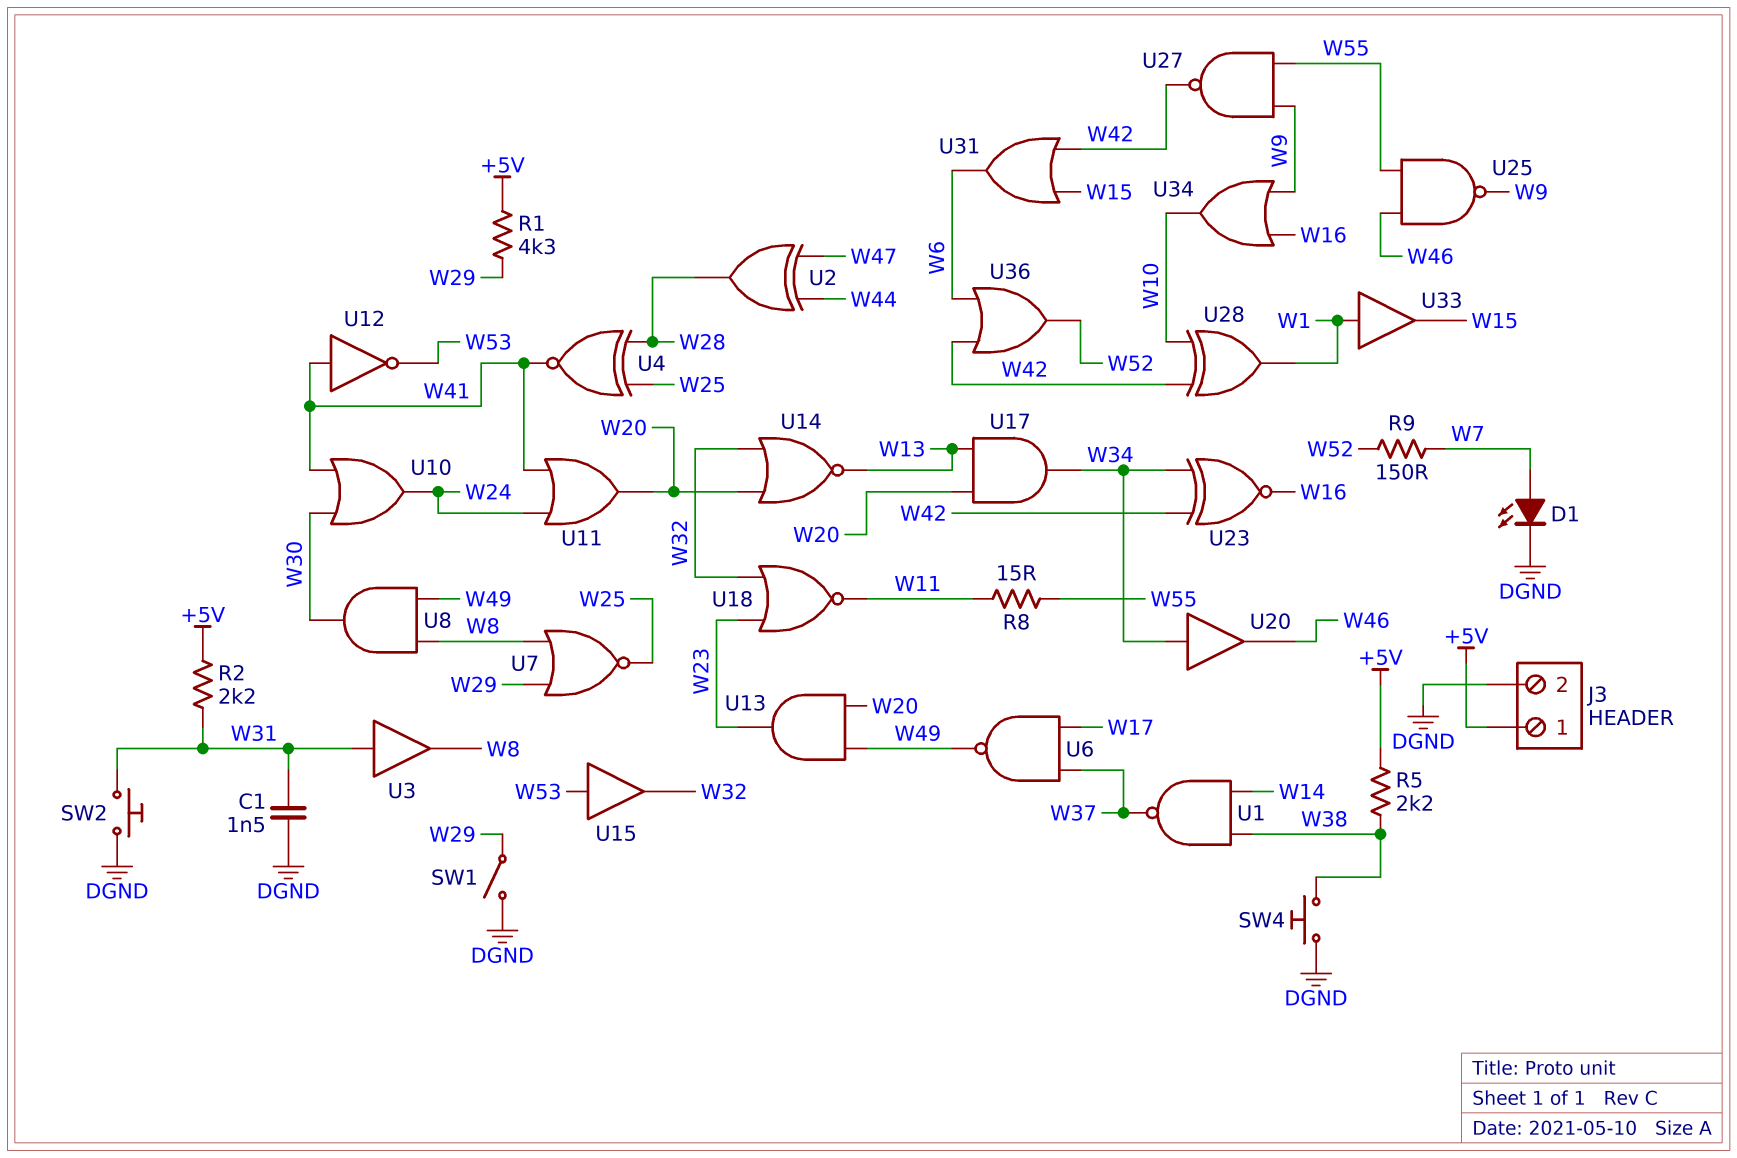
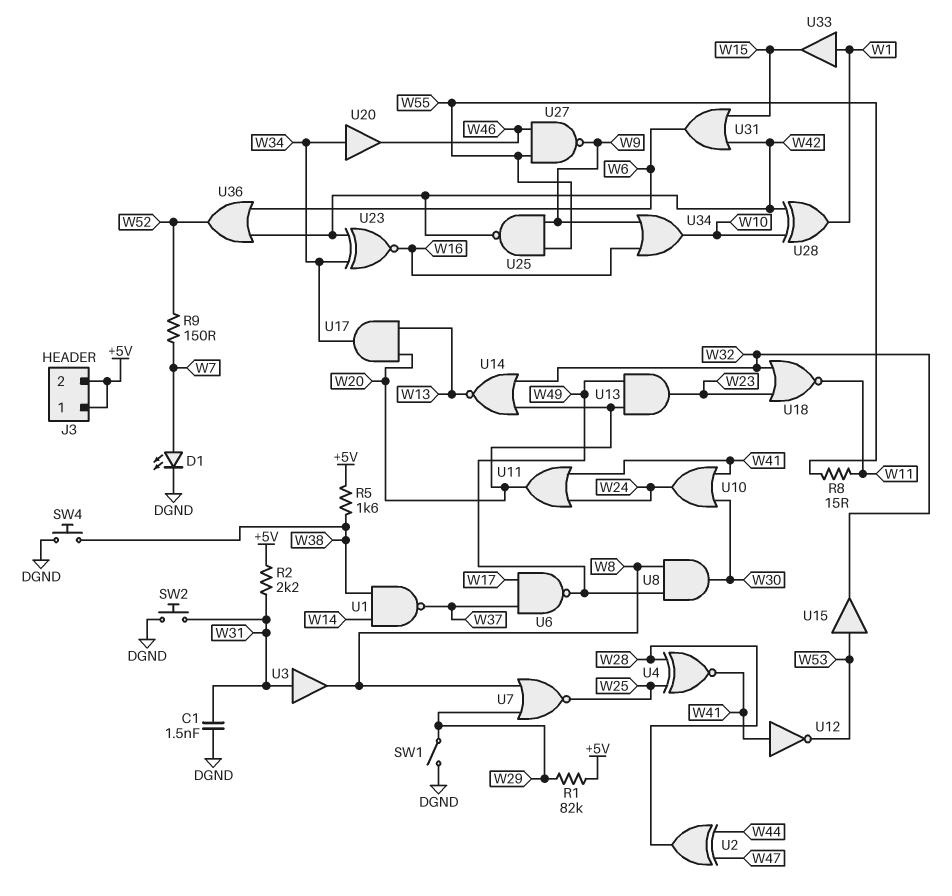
J3 pin 2: DGND -> +5V
R1: 4.3k (+5V, W29) -> 82k (+5V, W29)
R5: 2.2k (+5V, W38) -> 1.6k (+5V, W38)
U25: NAND (in W46, in W55, out W9) -> NAND (in W9, in W55, out W42)
U27: NAND (in W9, in W55, out W42) -> NAND (in W46, in W55, out W9)

